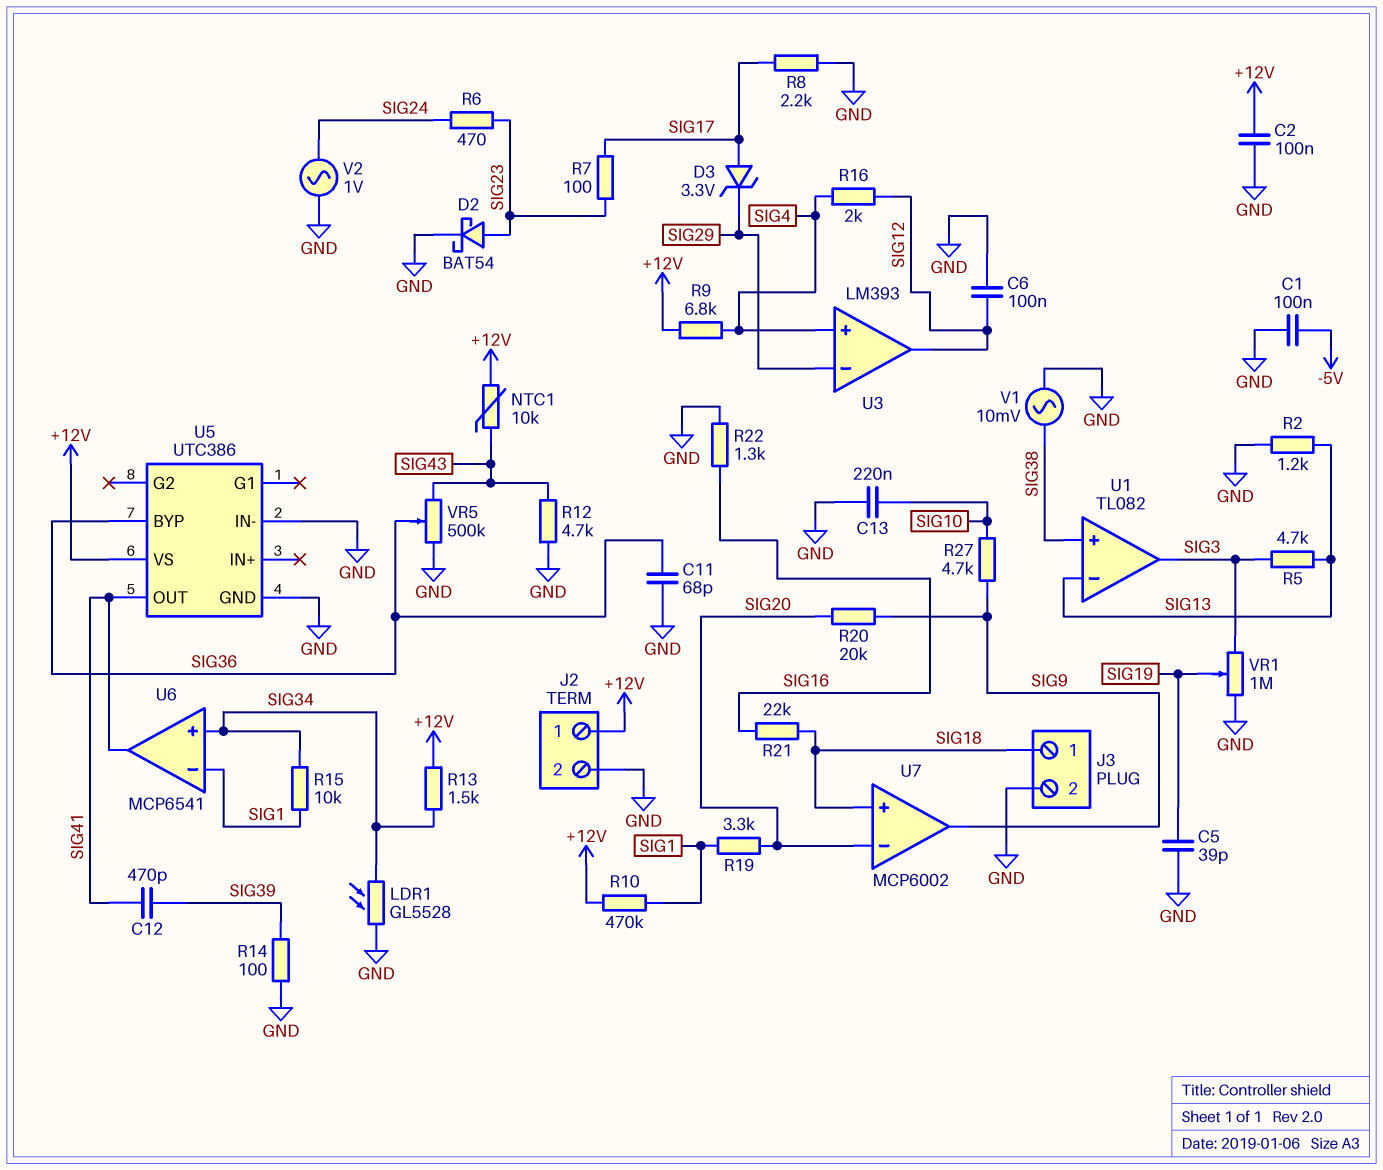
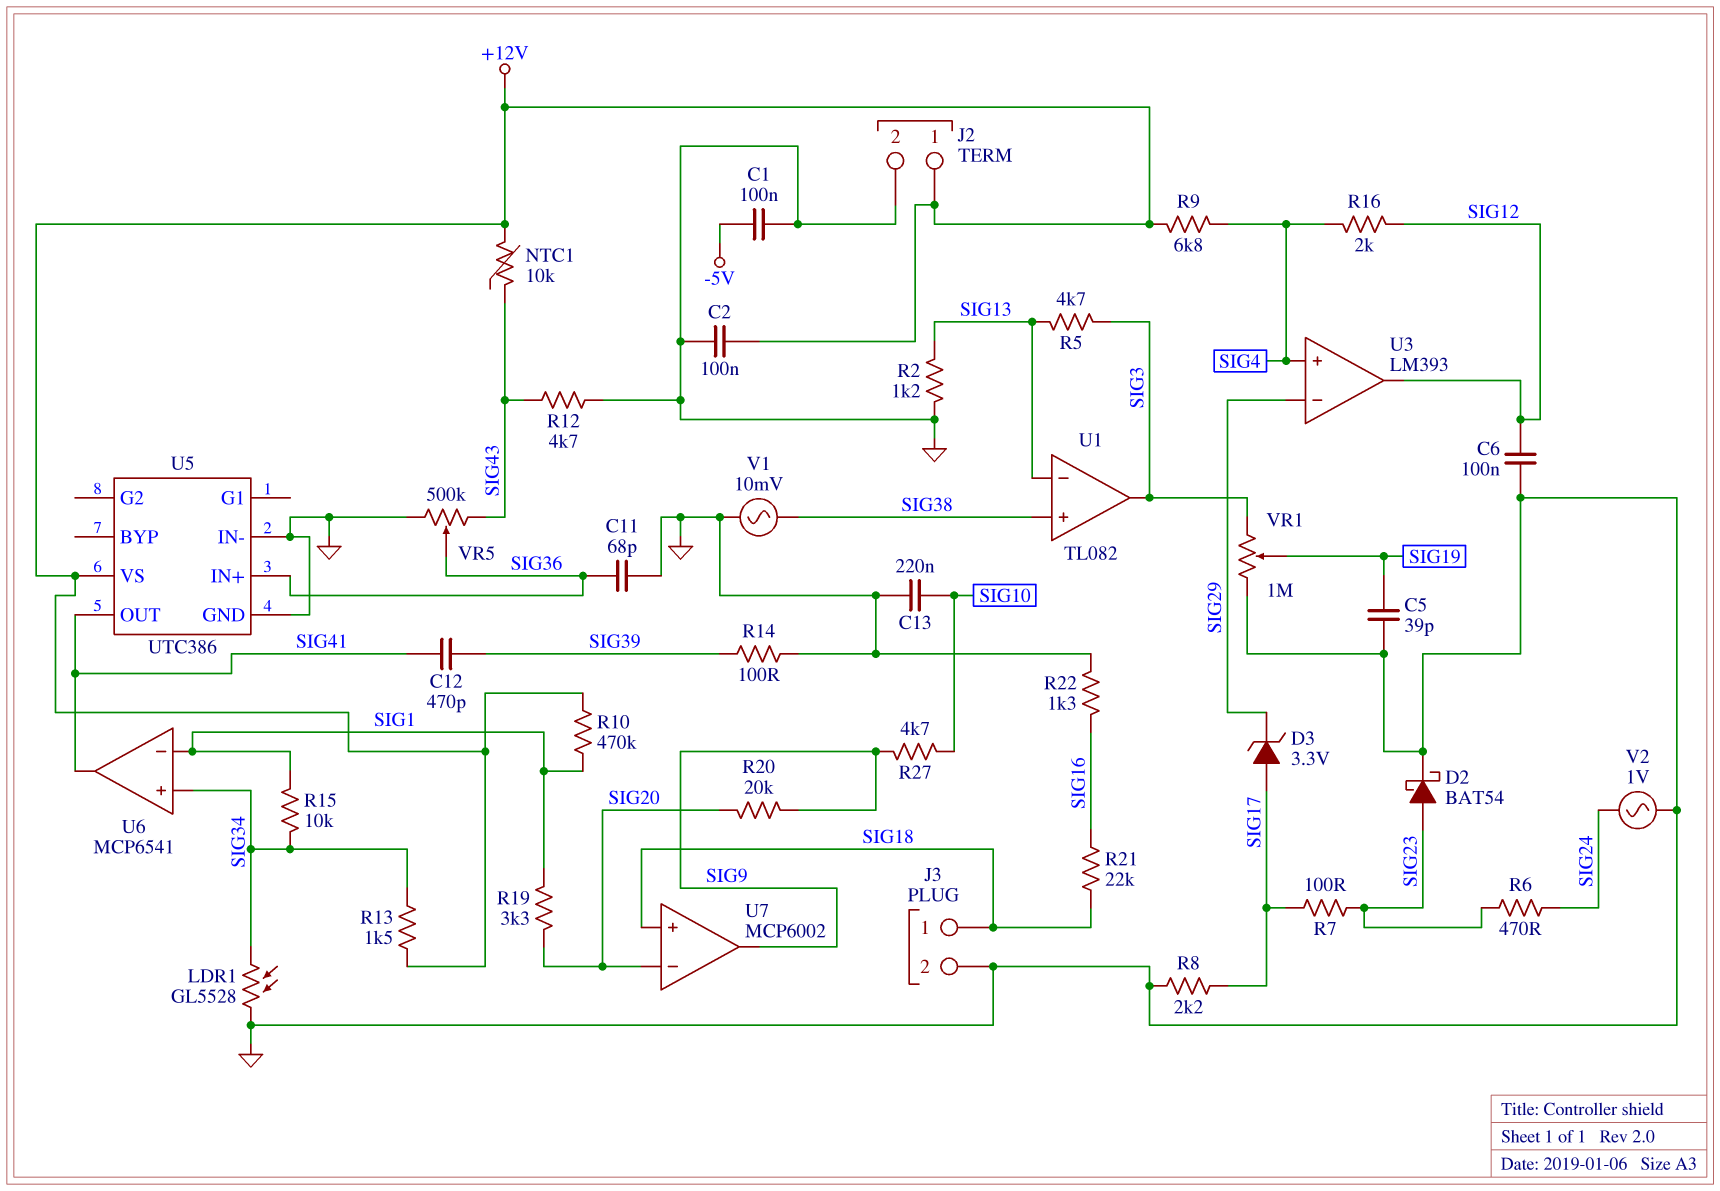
U5 pin BYP: SIG36 -> none
U5 pin IN+: none -> SIG36

